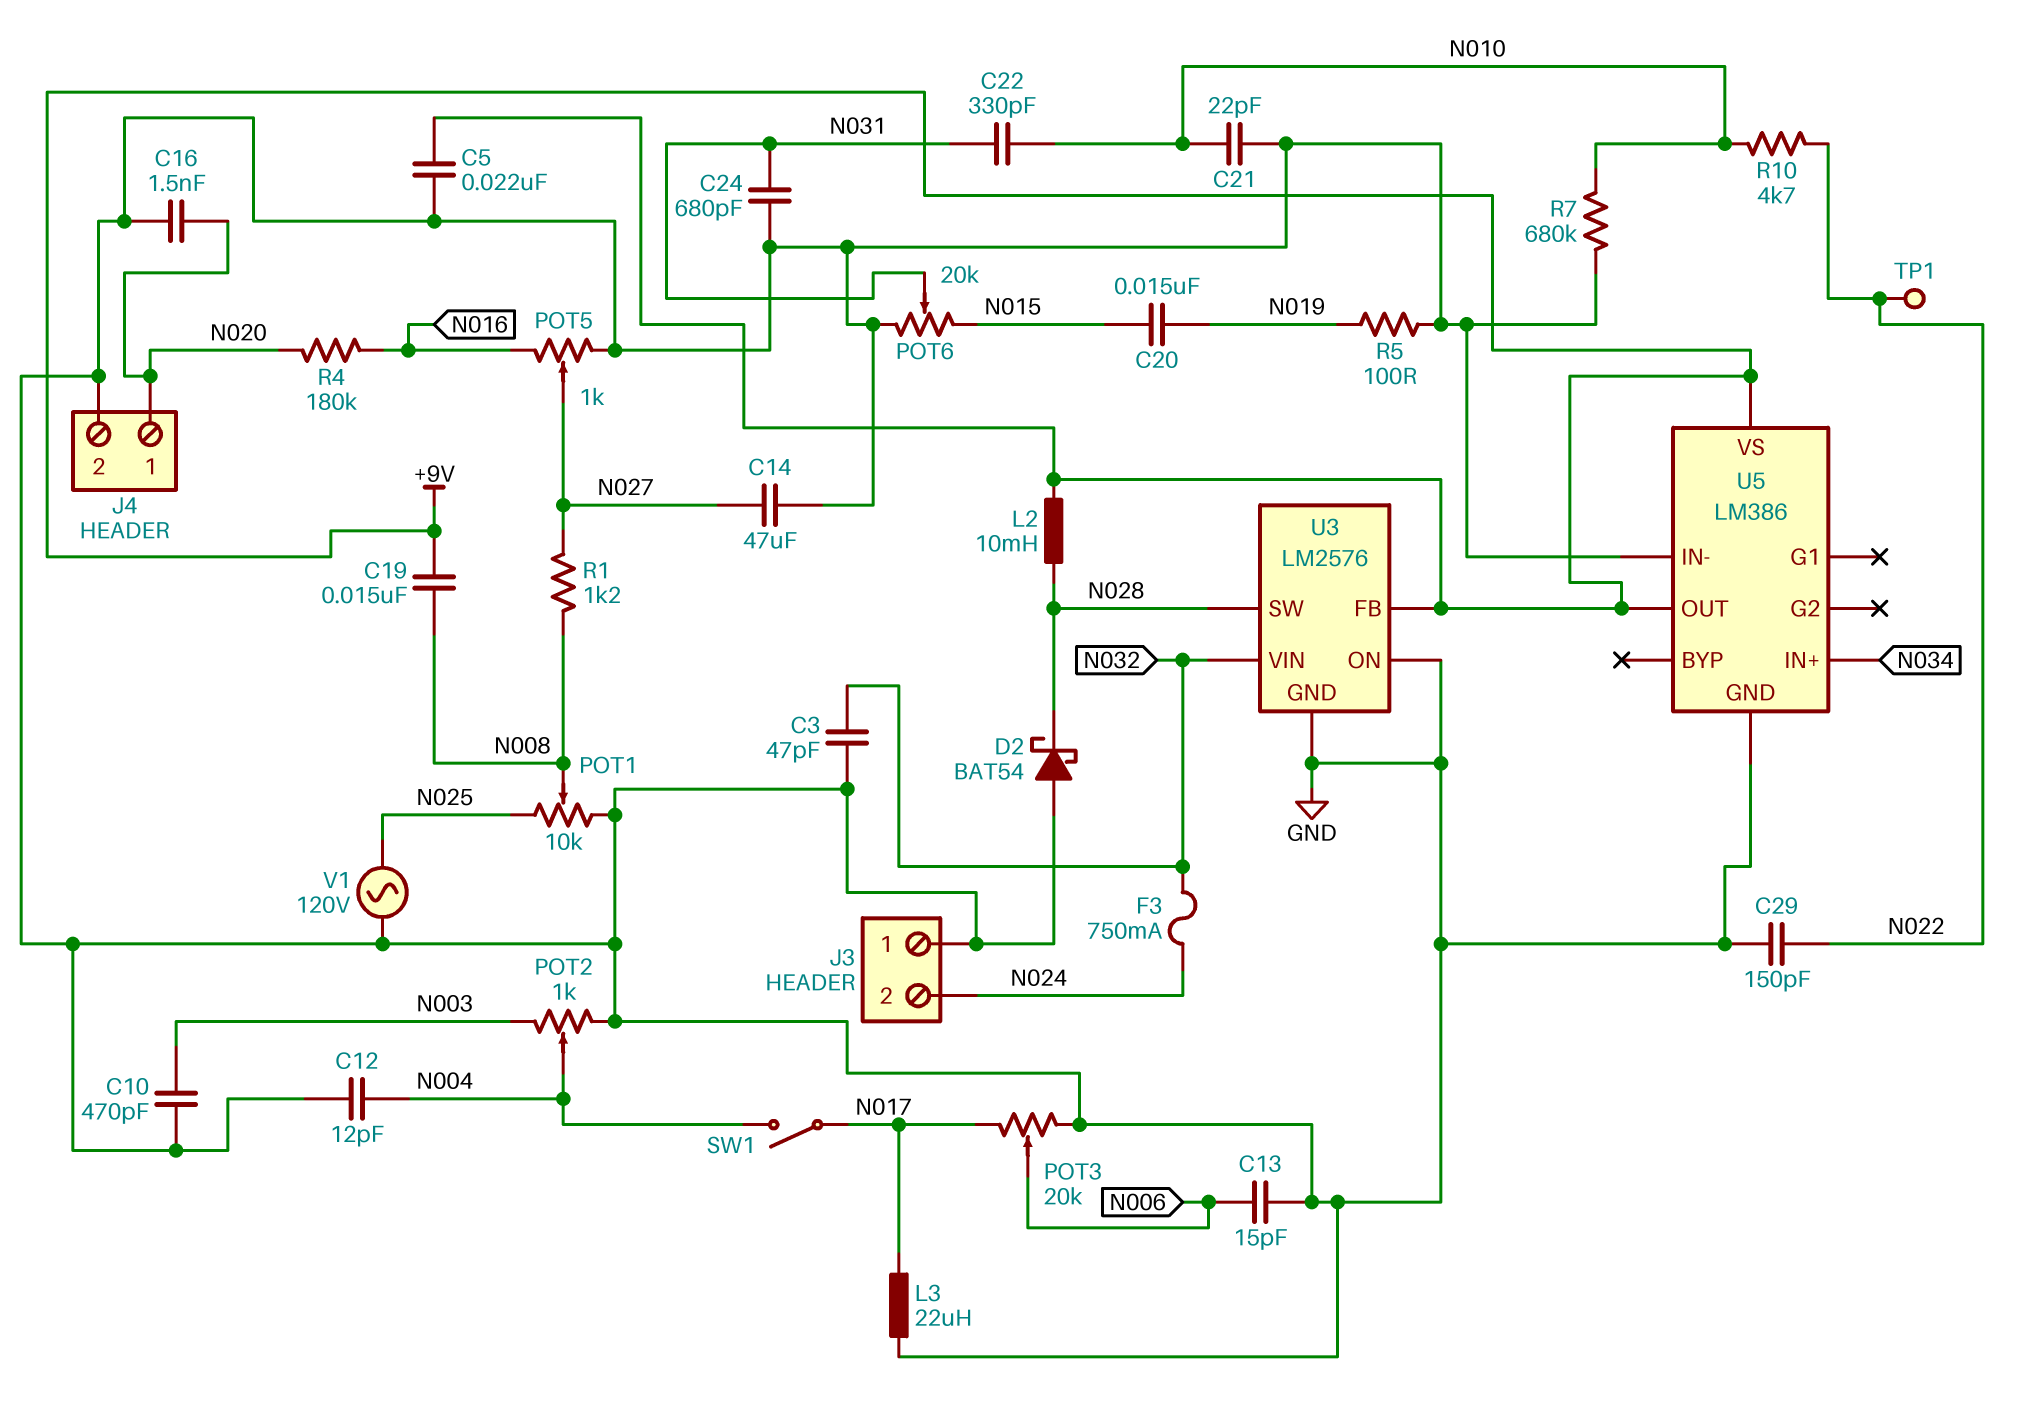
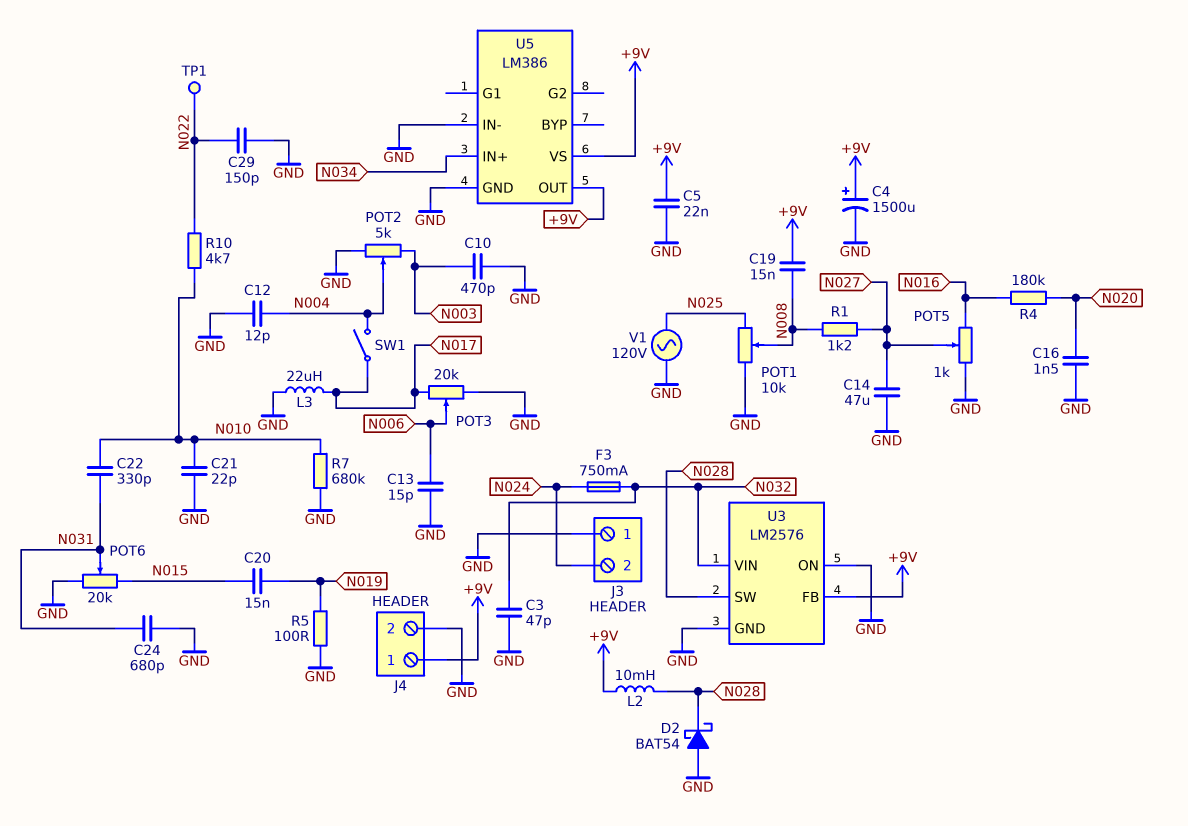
C4: none -> 1500uF (plus +9V, minus GND)
J4 pin 1: N020 -> +9V
POT2: 1k (GND, N003, wiper N004) -> 5k (GND, N003, wiper N004)

